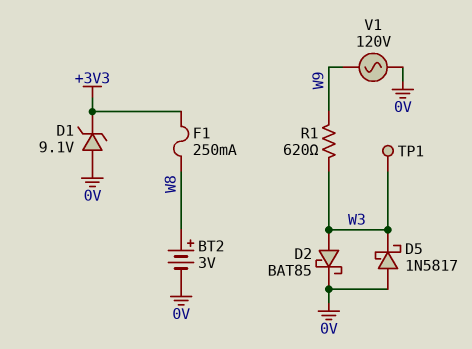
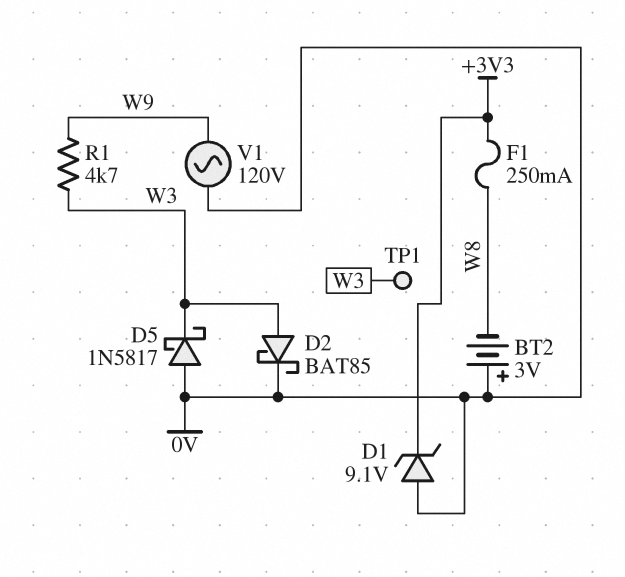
BT2: 3V (plus W8, minus 0V) -> 3V (plus 0V, minus W8)
R1: 620 (W3, W9) -> 4.7k (W3, W9)

